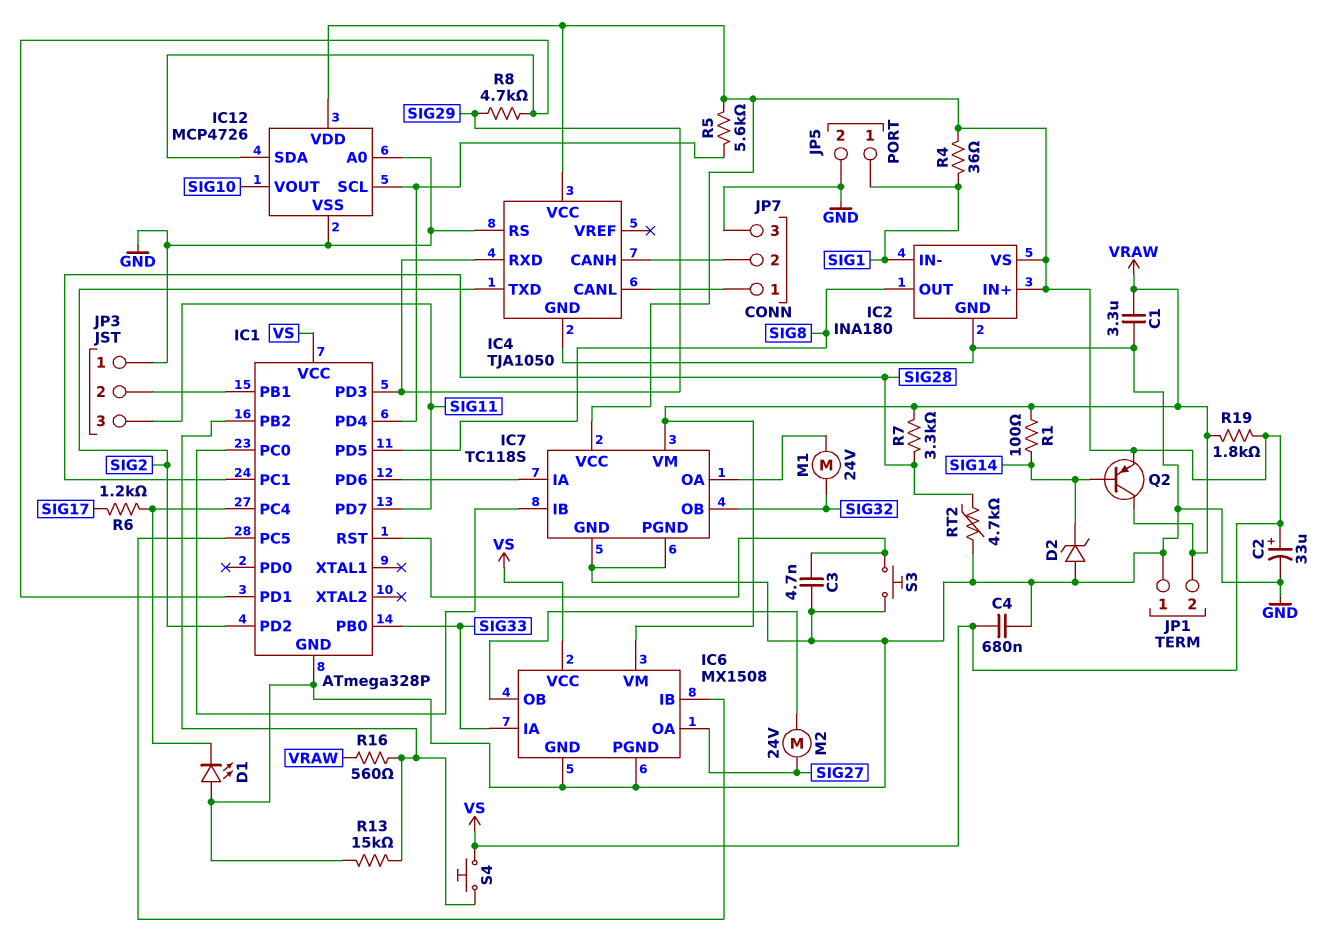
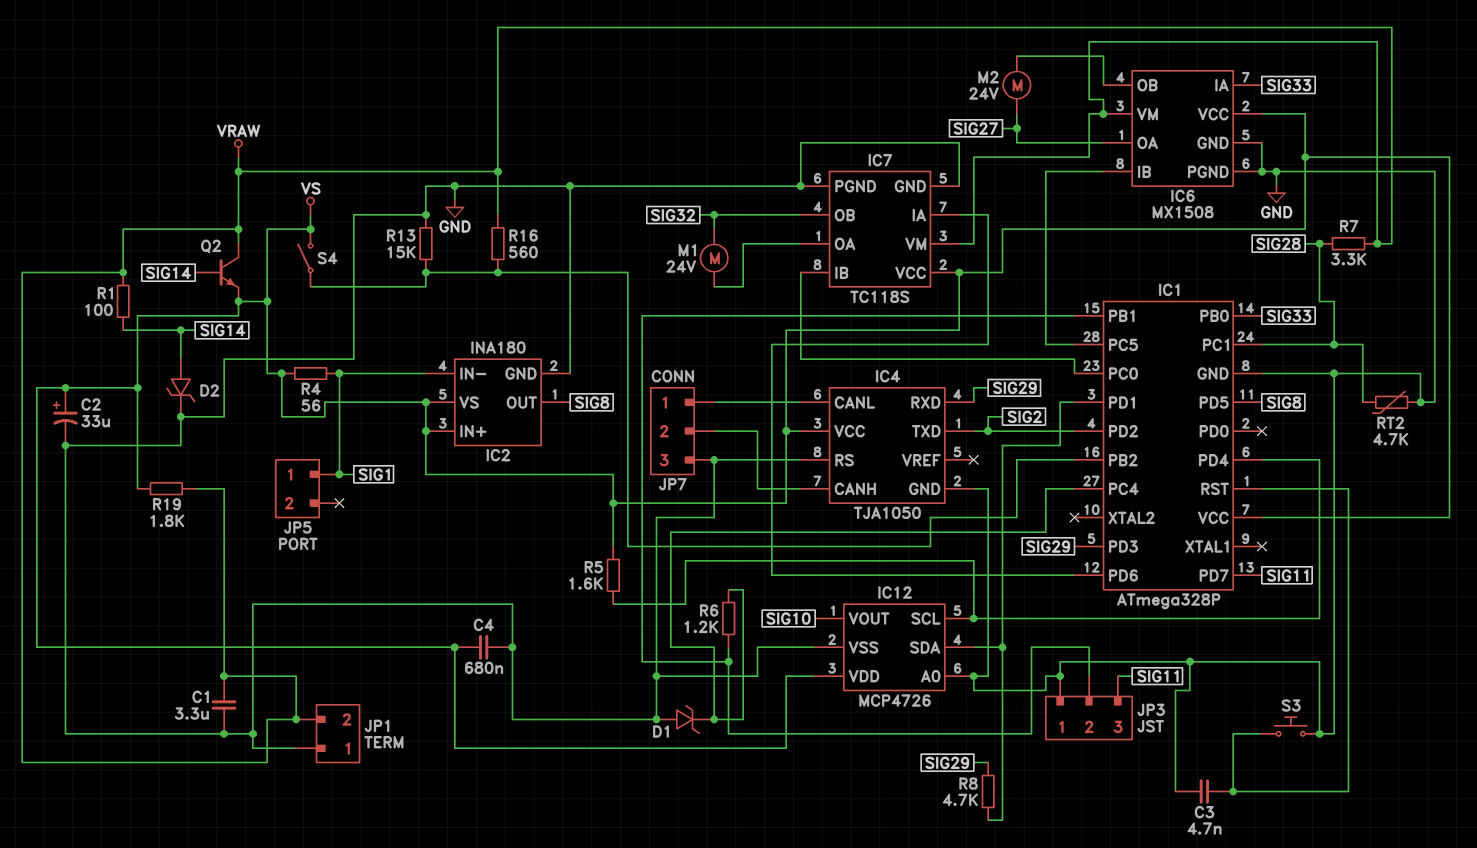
D1: LED (A GND, K IC1/PC4) -> zener (A GND, K IC1/PC4)
D2: zener (A GND, K SIG14) -> zener (A SIG14, K GND)
JP5 pin 2: GND -> none
Q2: PNP (B SIG14, C VRAW, E VS) -> NPN (B SIG14, C VRAW, E VS)
R4: 36 (SIG1, VS) -> 56 (SIG1, VS)
R5: 5.6k (IC1/PD4, VS) -> 1.6k (IC1/PD4, VS)
R6: 1.2k (IC1/PC4, SIG17) -> 1.2k (IC1/PB1, IC1/PC4)
S4: button (IC1/PB2, VS) -> switch (IC1/PB2, VS)

